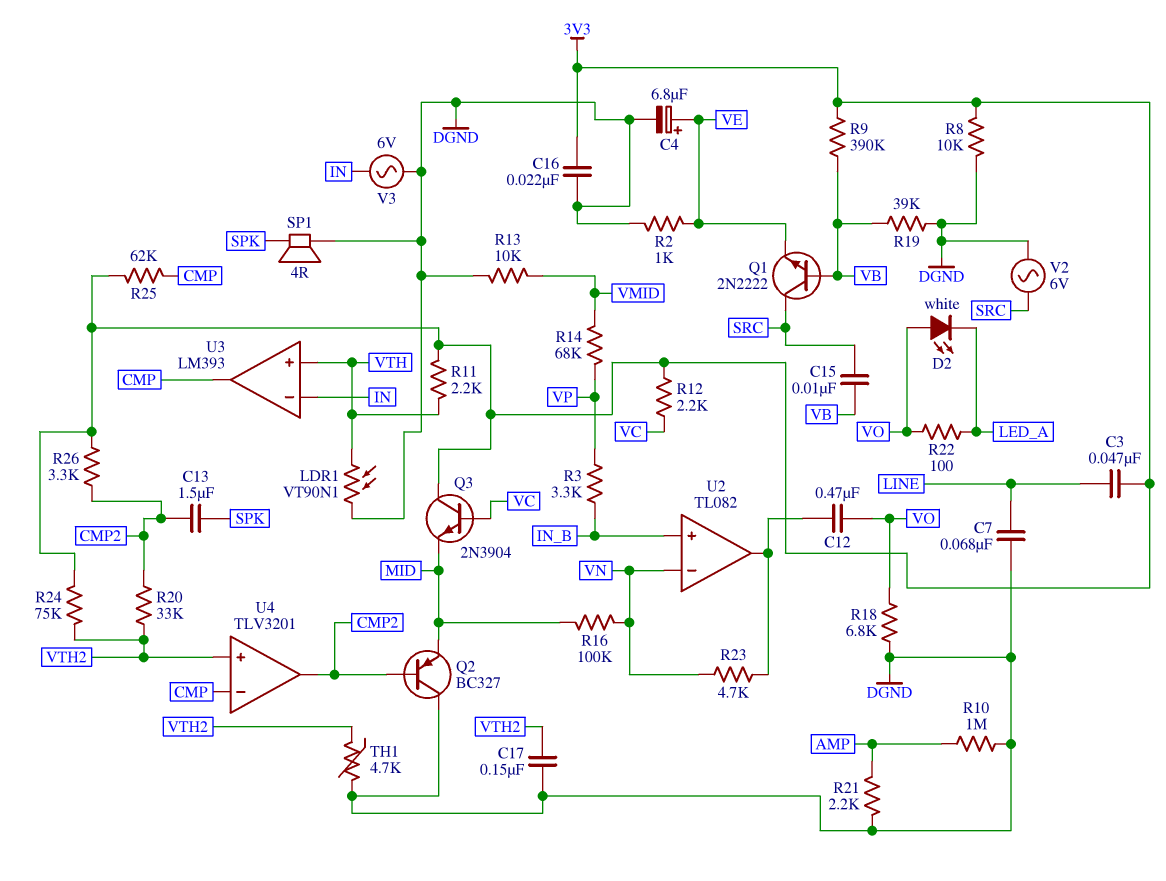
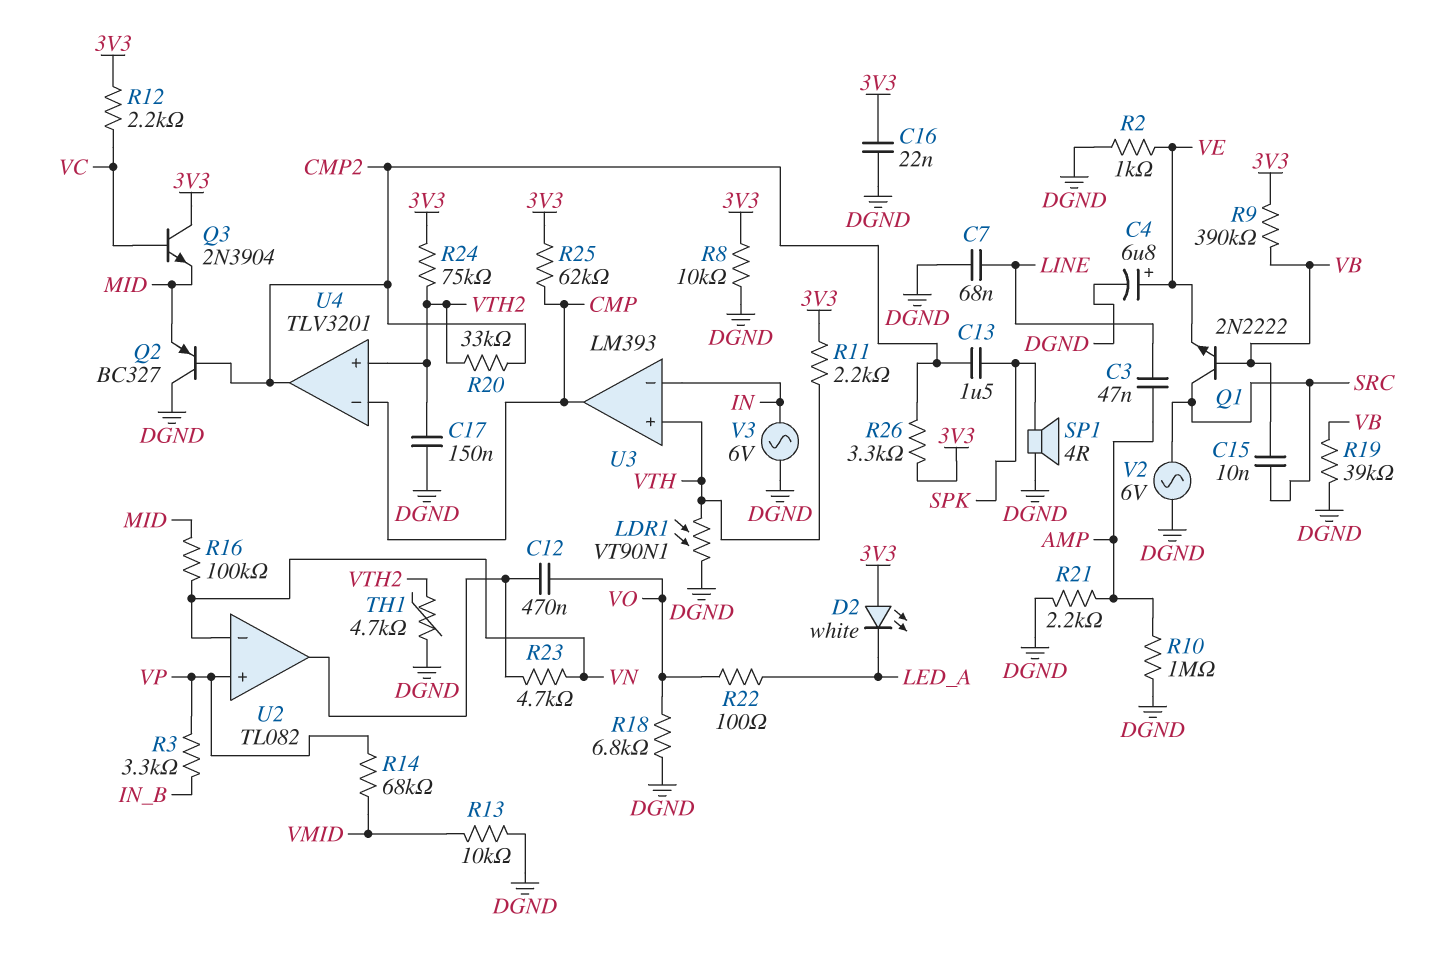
C3: 47nF (3V3, LINE) -> 47nF (AMP, LINE)
D2: LED white (A VO, K LED_A) -> LED white (A 3V3, K LED_A)
U2 pin in+: IN_B -> VP

